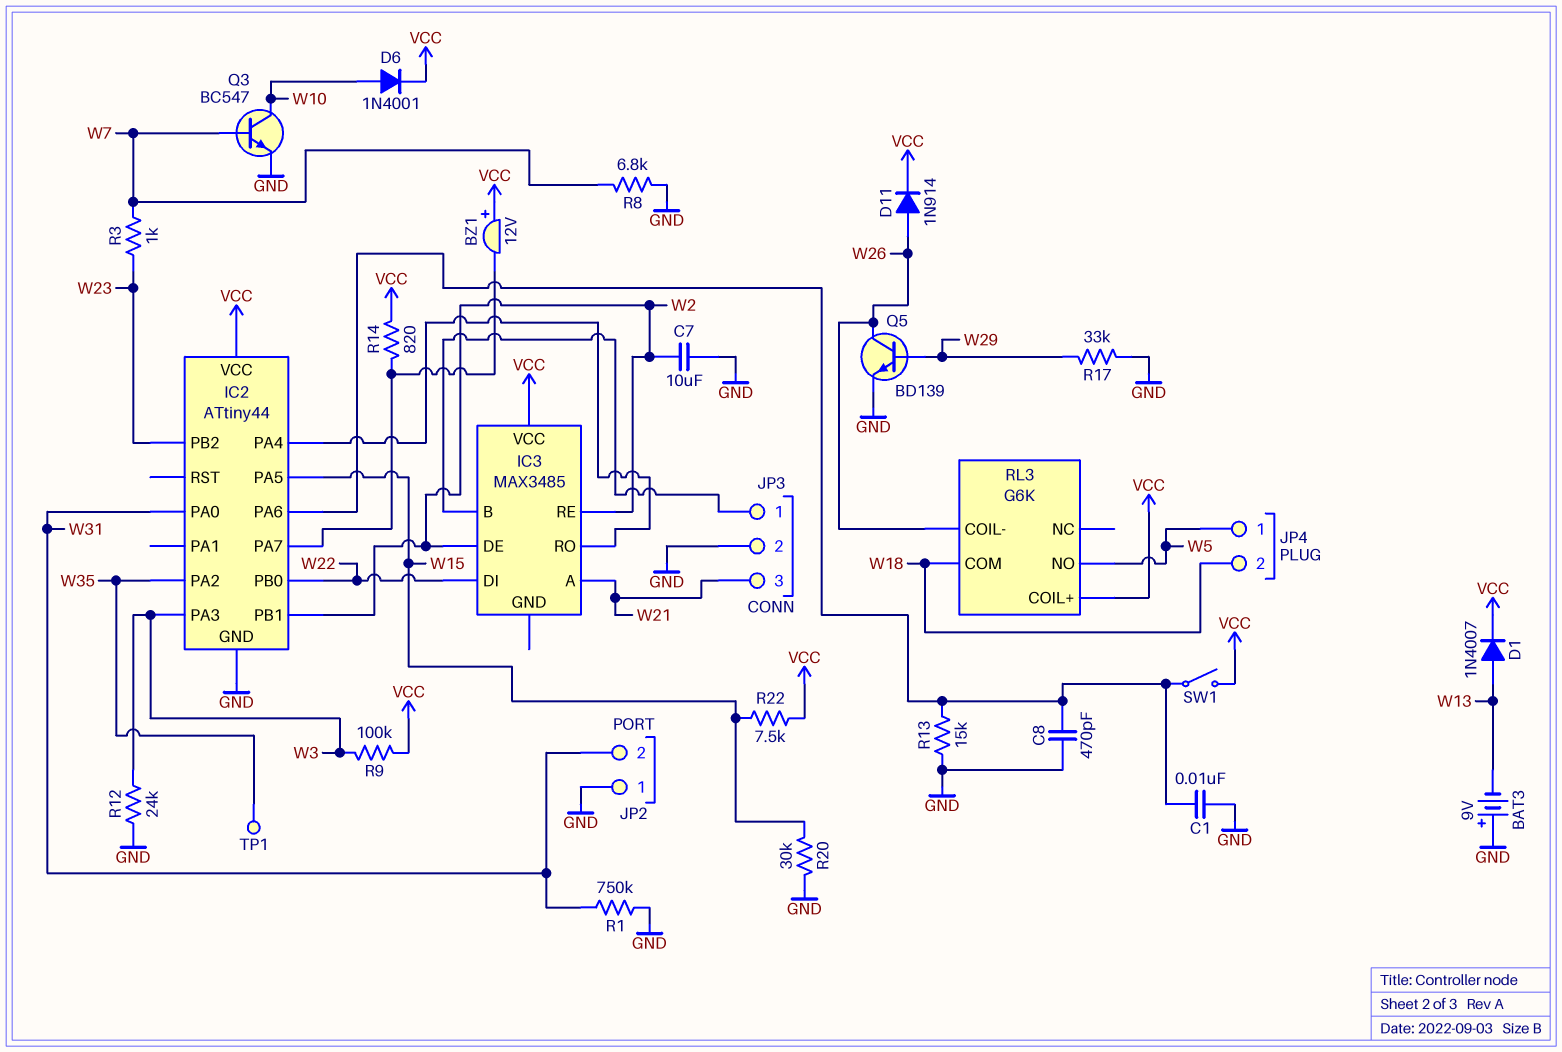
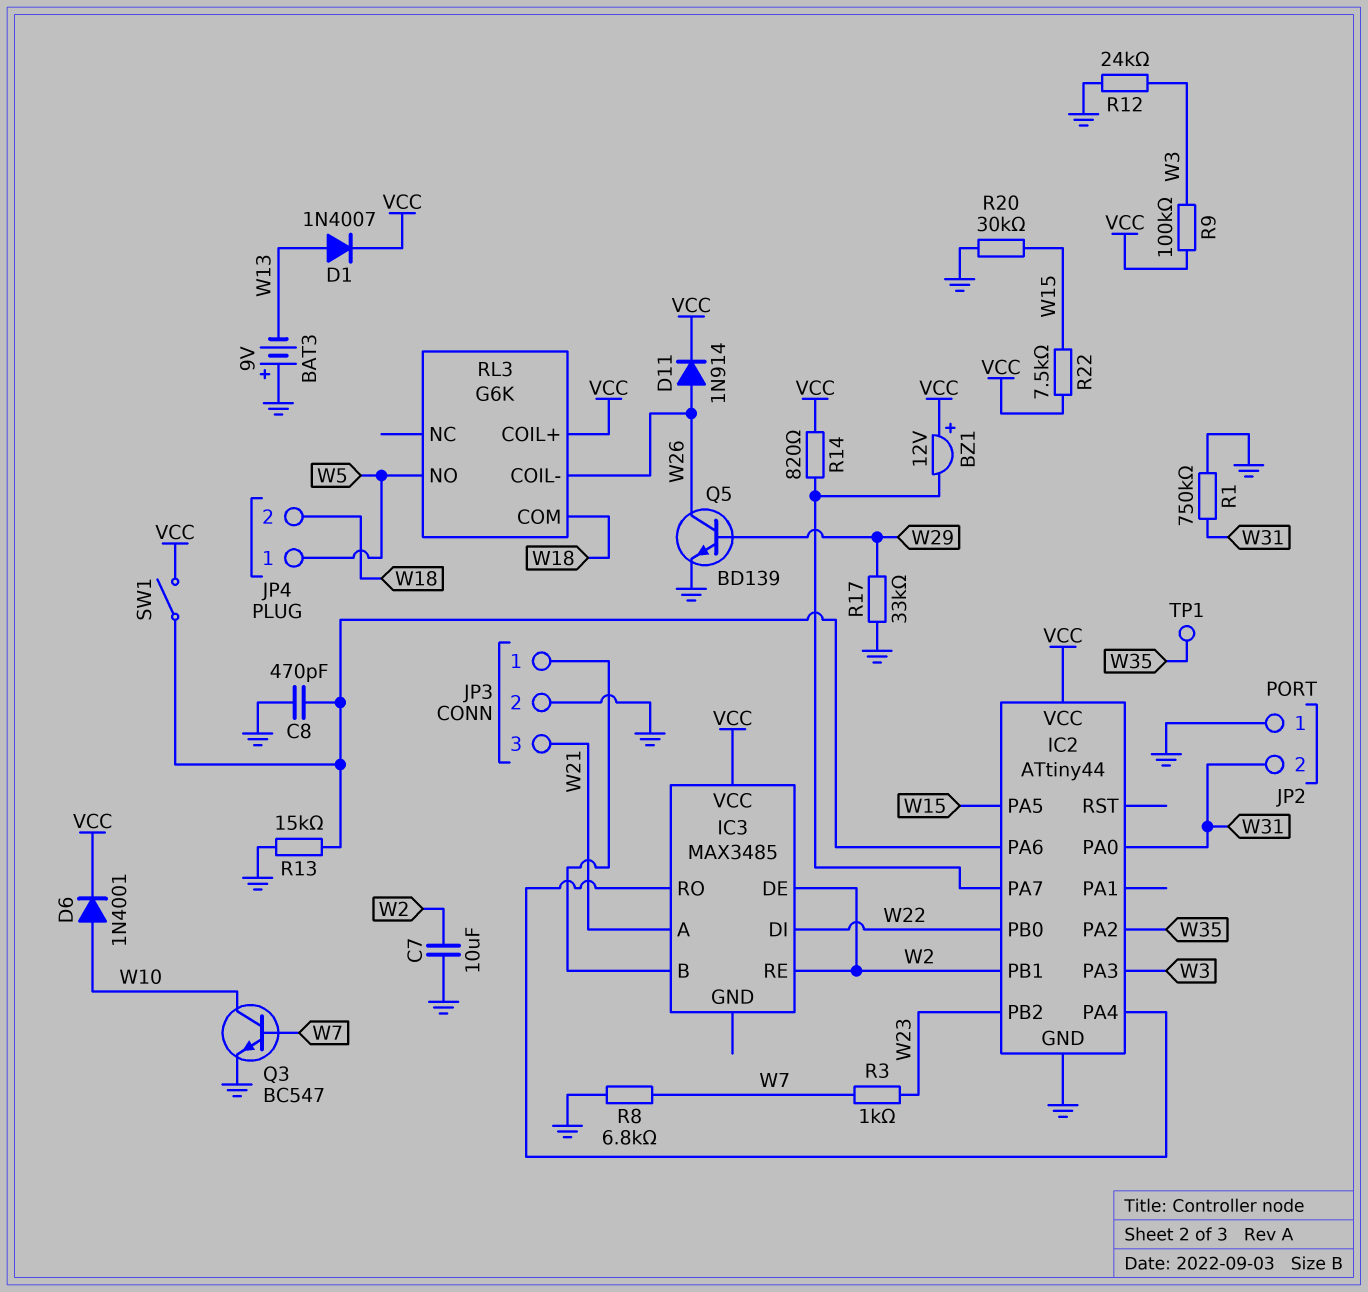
C1: 10nF (GND, IC2/PA6) -> none

